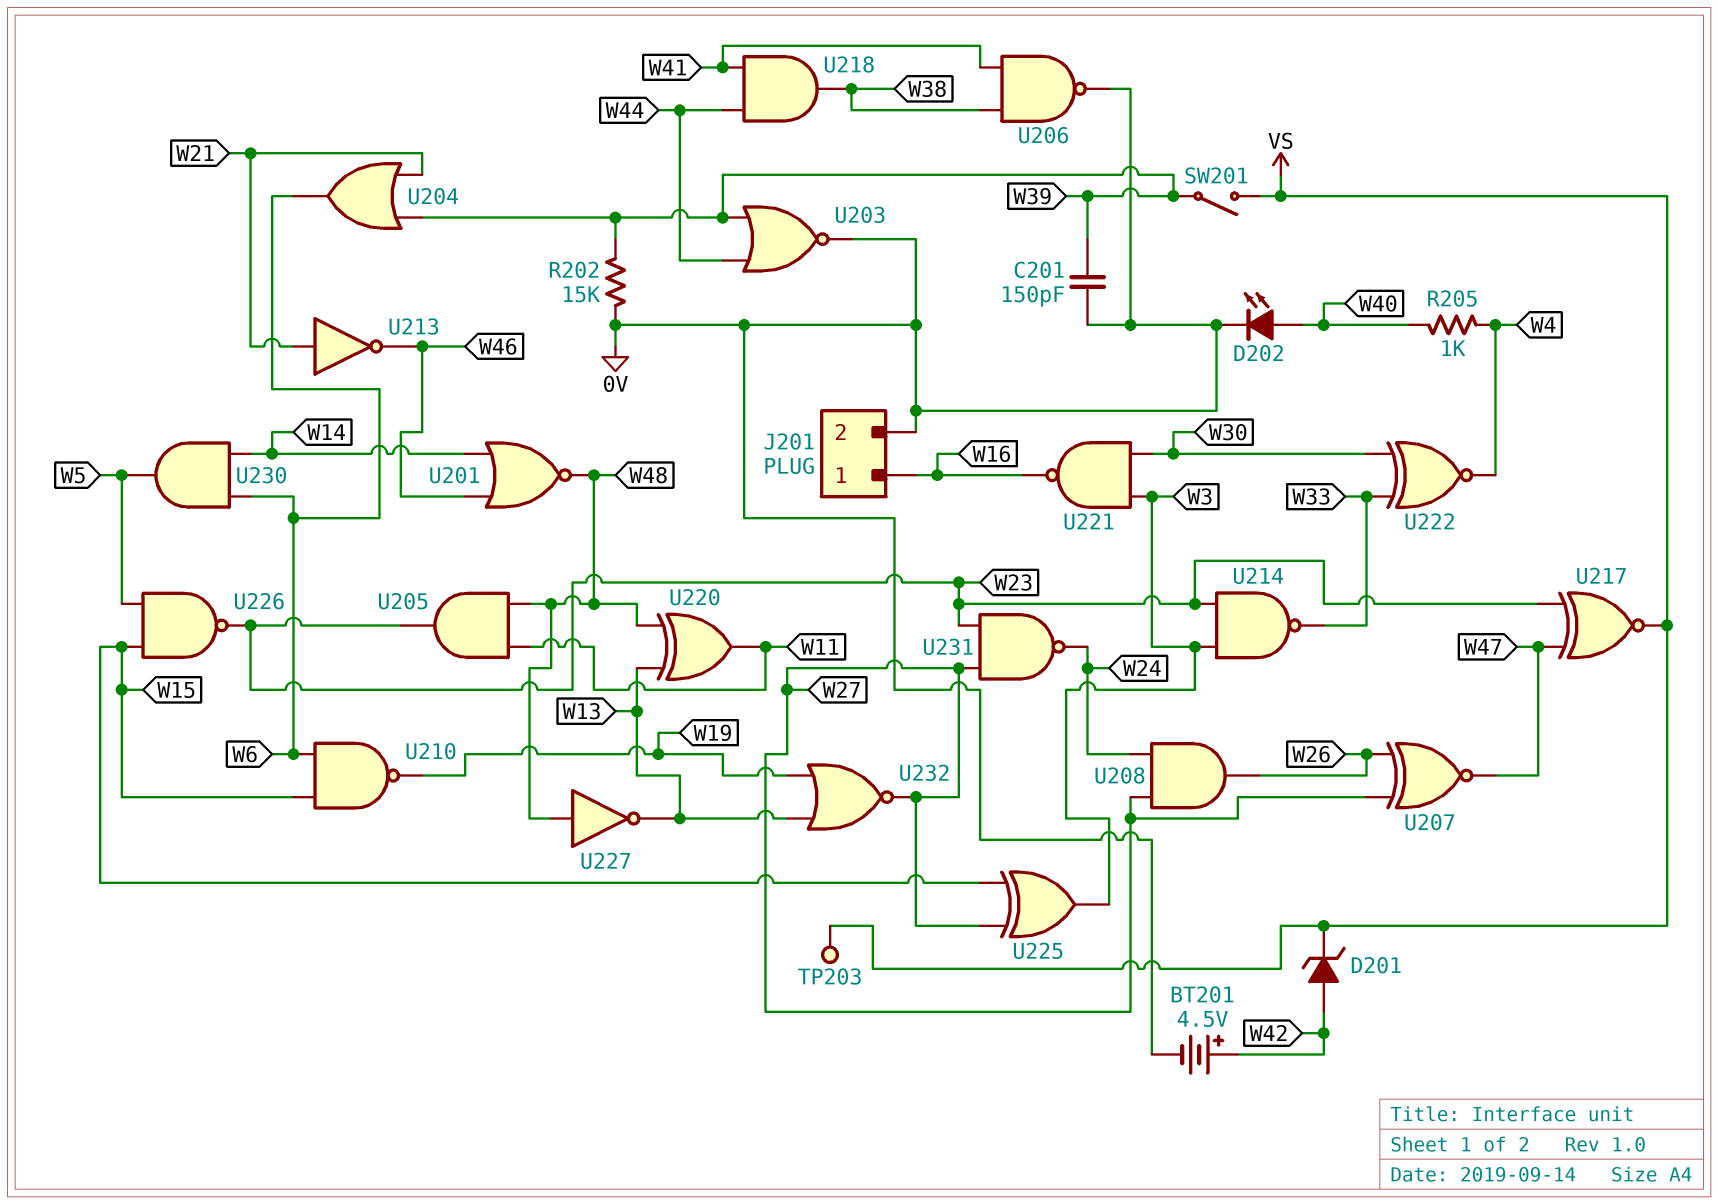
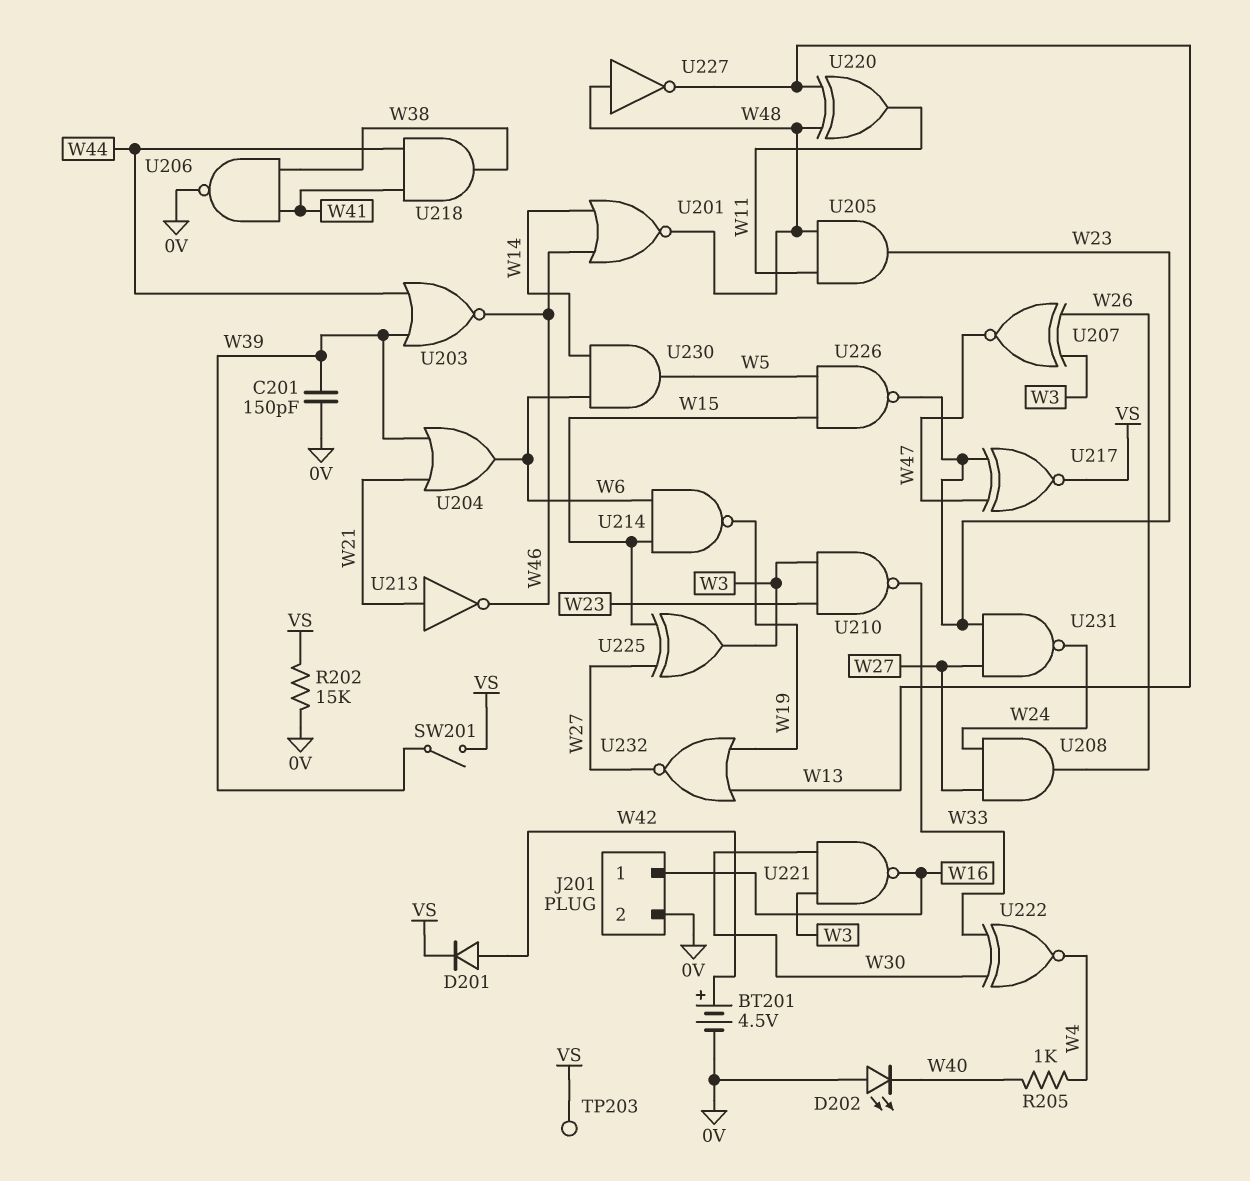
D201: zener (A W42, K VS) -> diode (A W42, K VS)
D202: LED (A W40, K 0V) -> LED (A 0V, K W40)
R202: 15k (0V, W39) -> 15k (0V, VS)
U203: NOR (in W39, in W44, out 0V) -> NOR (in W39, in W44, out W46)
U207: XNOR (in W26, in W27, out W47) -> XNOR (in W3, in W26, out W47)
U210: NAND (in W6, in W15, out W19) -> NAND (in W3, in W23, out W33)
U214: NAND (in W3, in W23, out W33) -> NAND (in W6, in W15, out W19)

